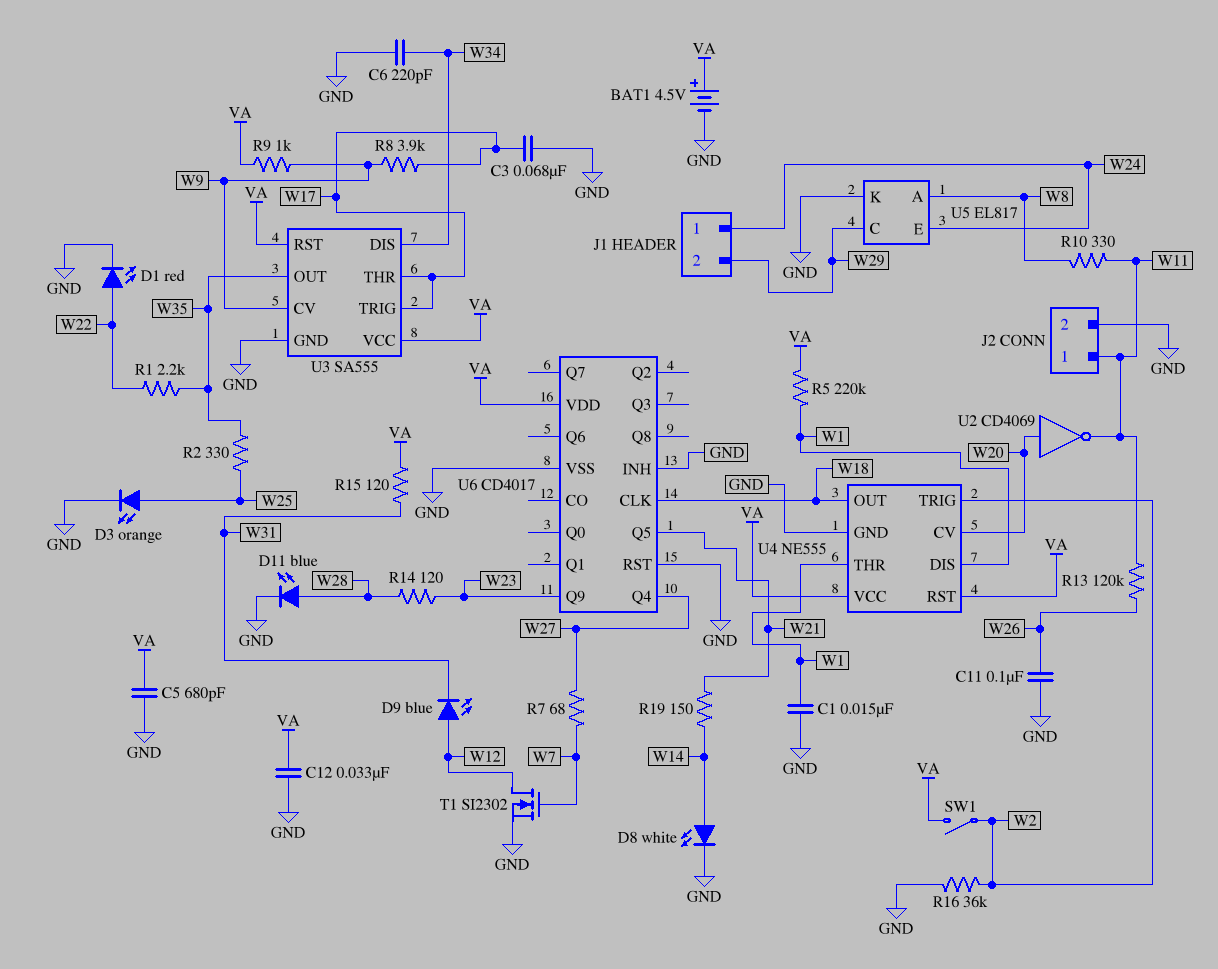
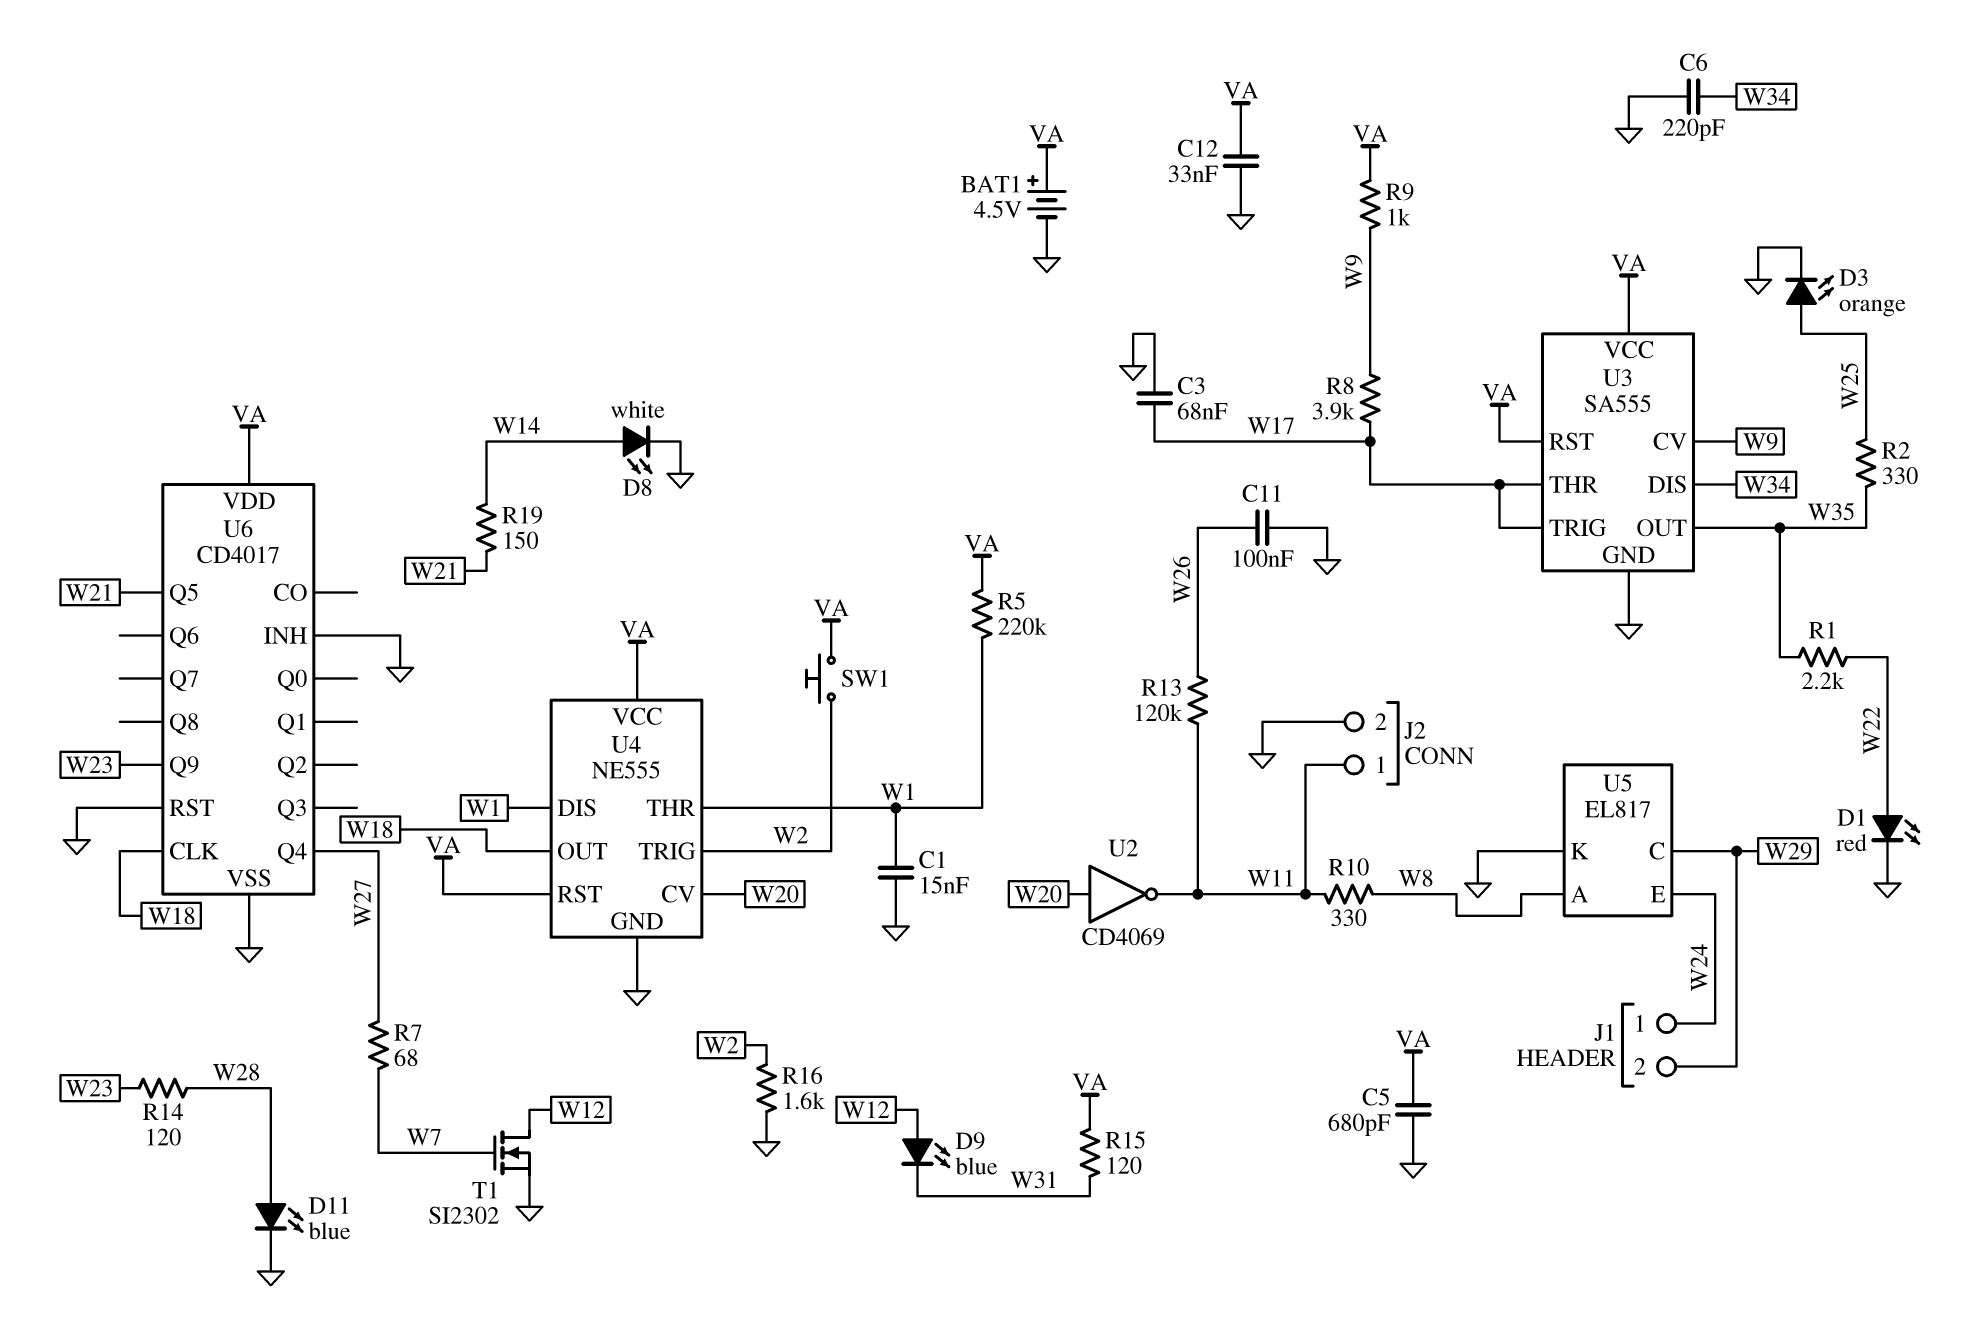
R16: 36k (GND, W2) -> 1.6k (GND, W2)
SW1: switch (VA, W2) -> button (VA, W2)

